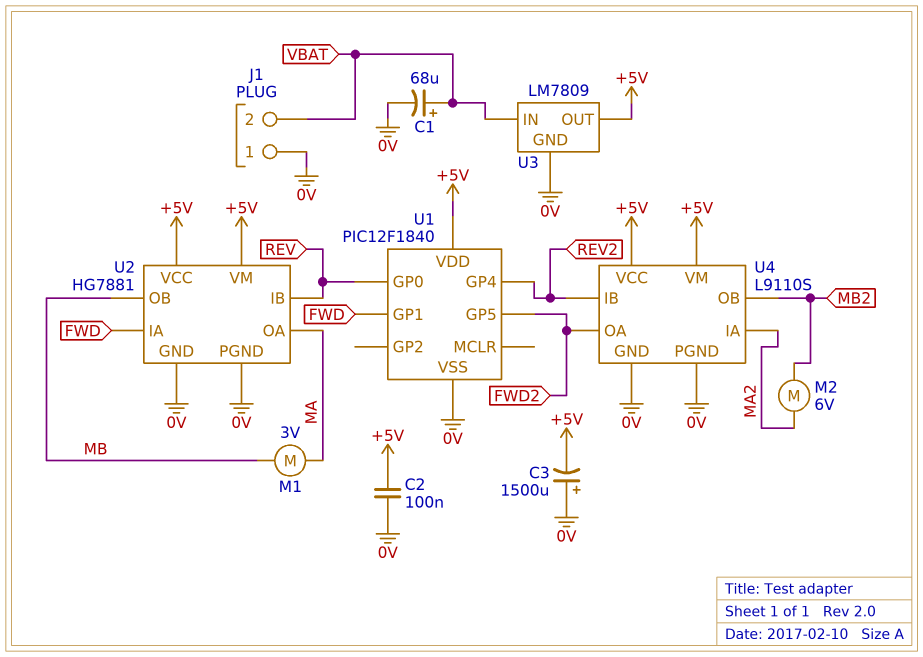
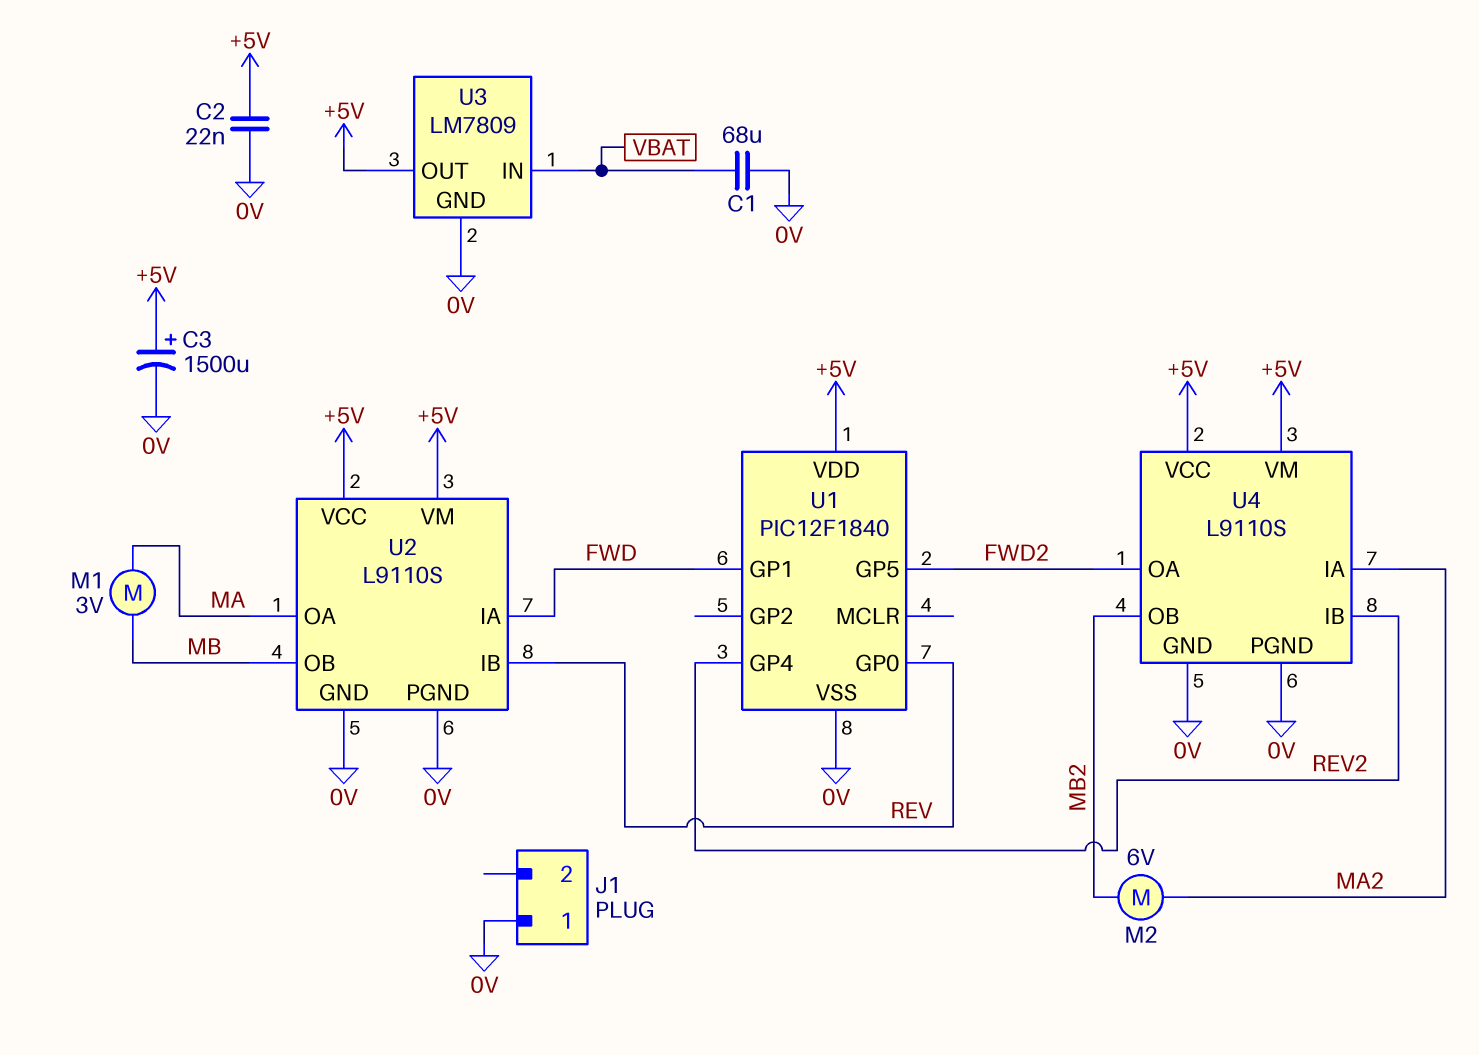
C1: 68uF (plus VBAT, minus 0V) -> 68uF (0V, VBAT)
C2: 100nF (+5V, 0V) -> 22nF (+5V, 0V)
C3: 1500uF (plus 0V, minus +5V) -> 1500uF (plus +5V, minus 0V)
J1 pin 2: VBAT -> none
U2: HG7881 -> L9110S

